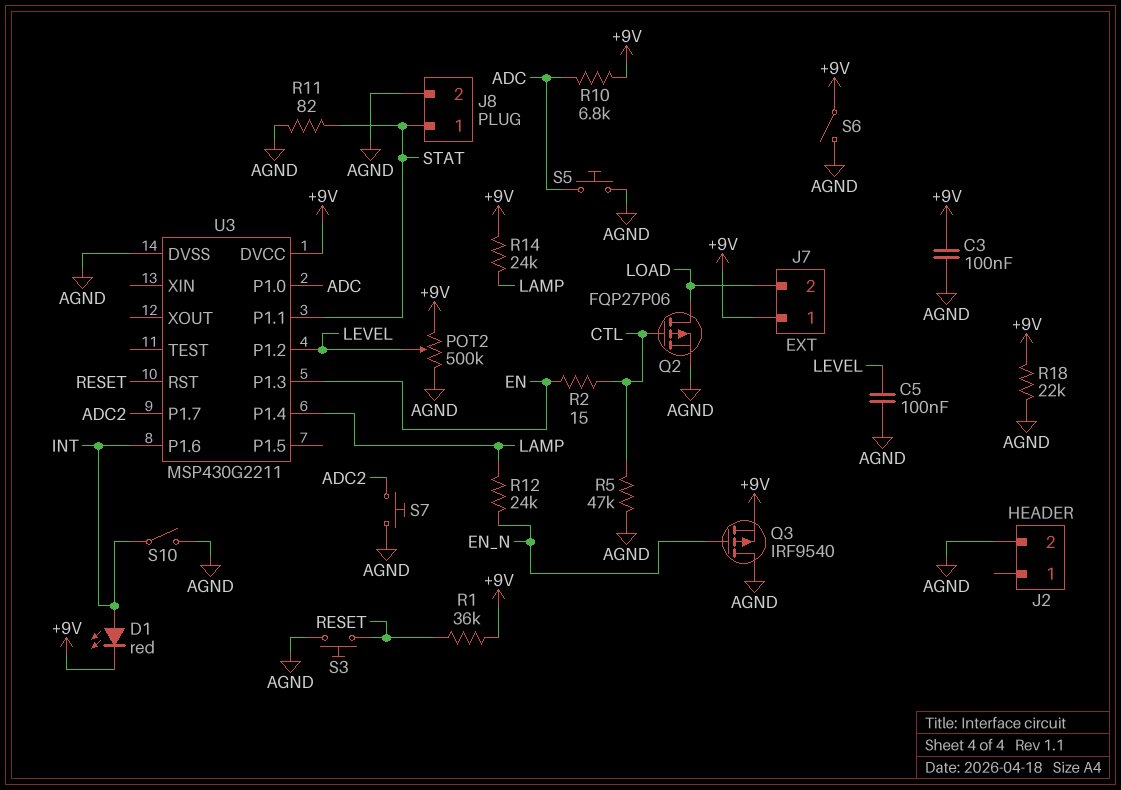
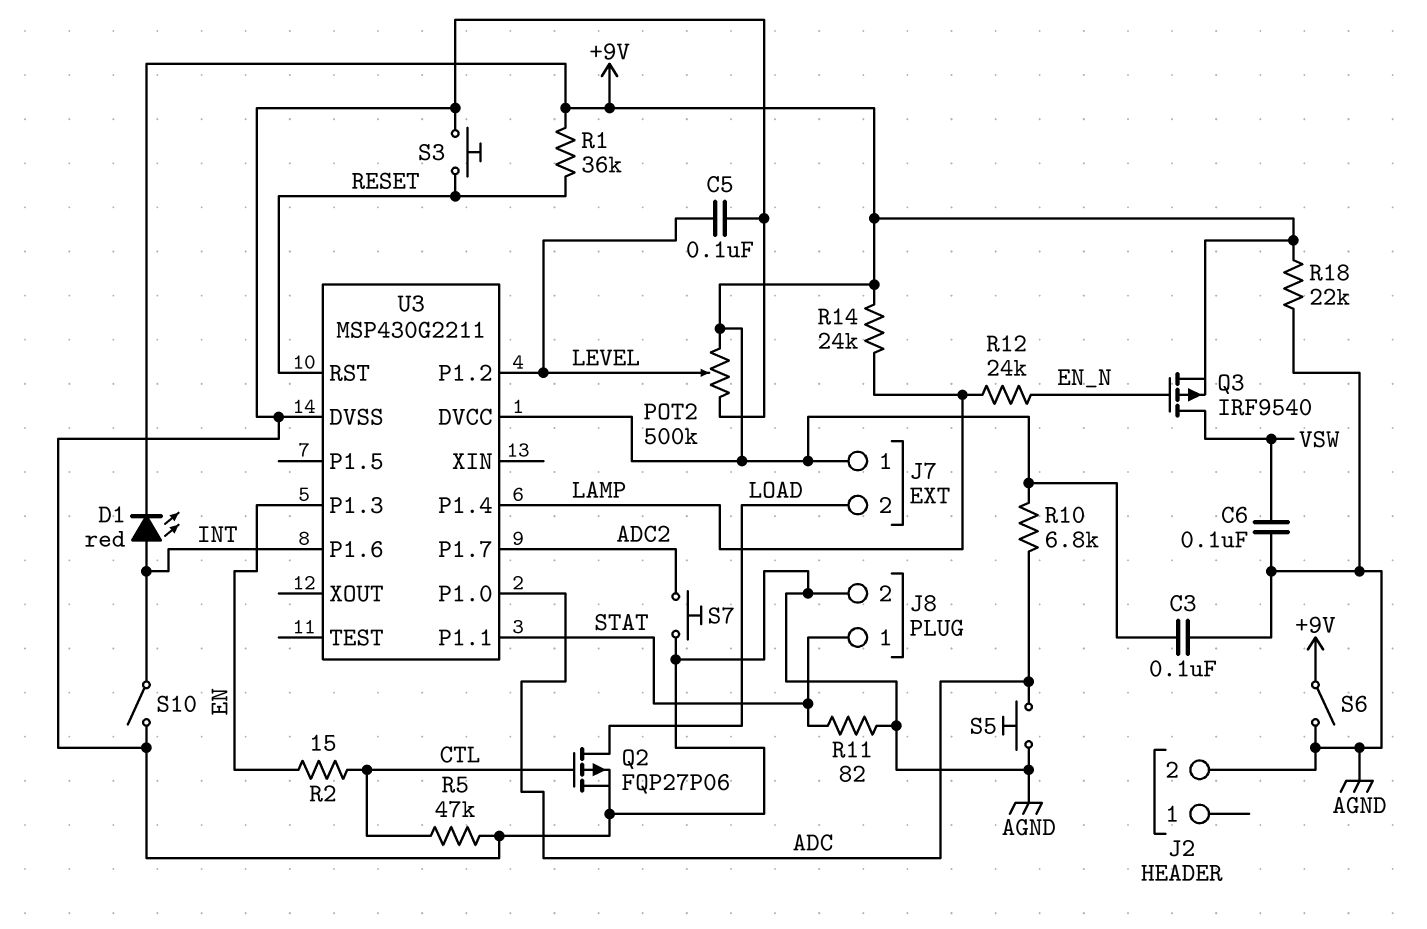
C6: none -> 100nF (AGND, VSW)
Q3: PMOS IRF9540 (G EN_N, D AGND, S +9V) -> PMOS IRF9540 (G EN_N, D VSW, S +9V)

